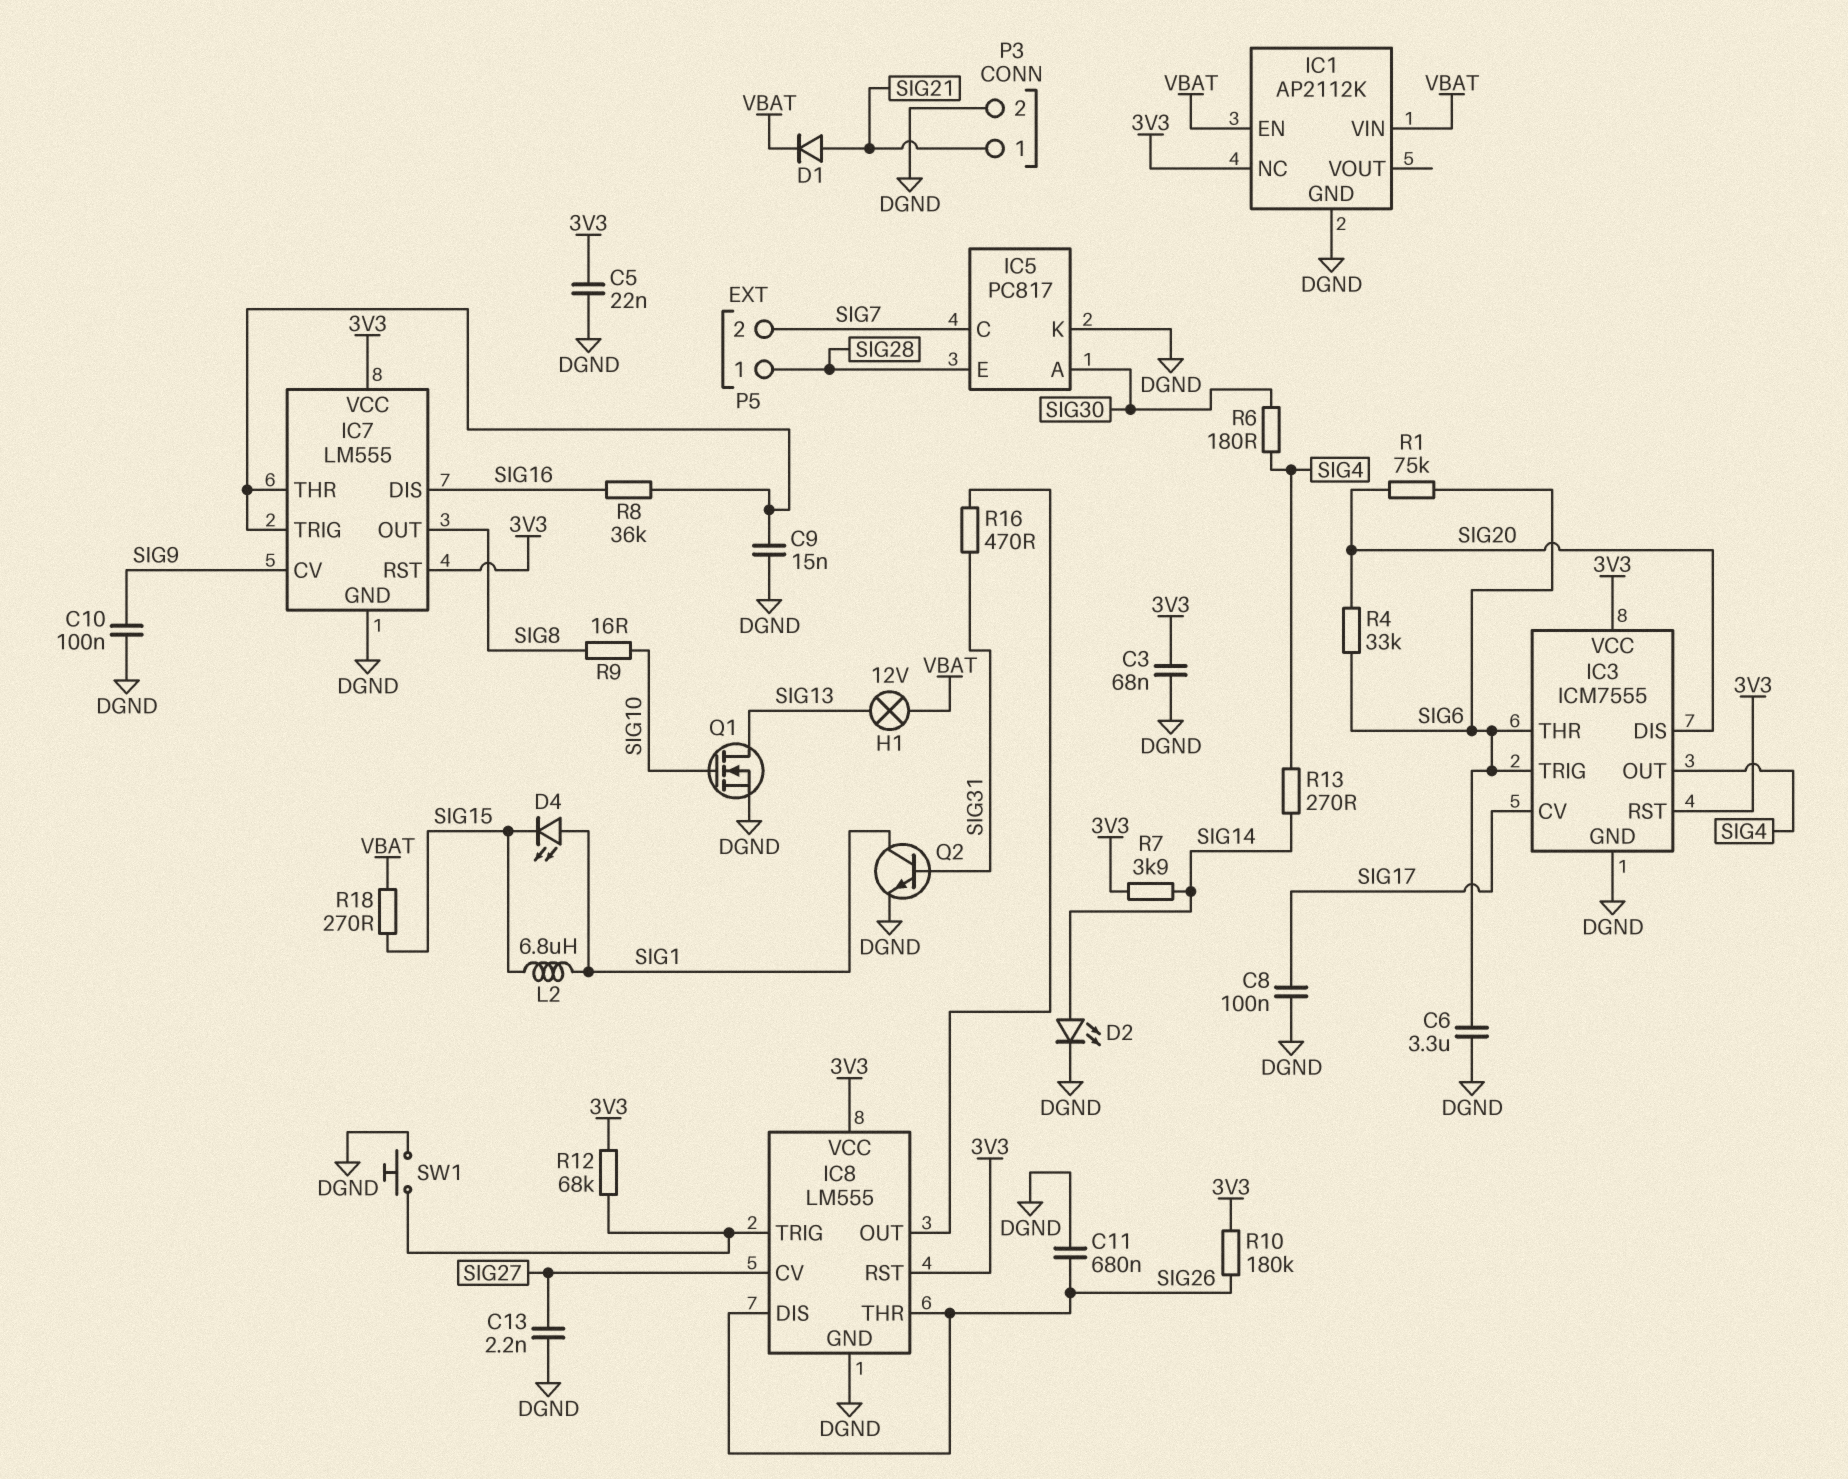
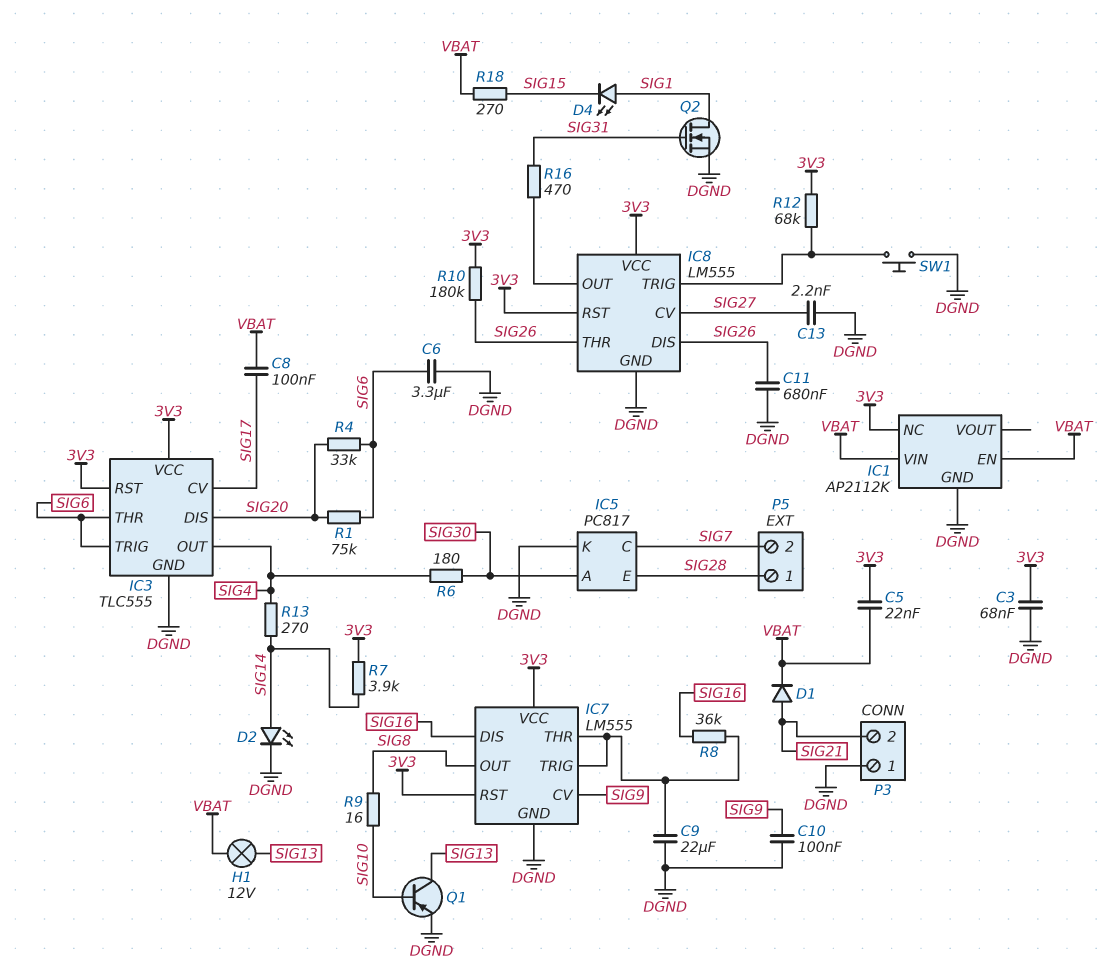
C5: 22nF (3V3, DGND) -> 22nF (3V3, VBAT)
C8: 100nF (DGND, SIG17) -> 100nF (SIG17, VBAT)
C9: 15nF (DGND, IC7/THR) -> 22uF (DGND, IC7/THR)
IC3: ICM7555 -> TLC555
L2: 6.8uH (SIG1, SIG15) -> none
P3 pin 1: SIG21 -> DGND
P3 pin 2: DGND -> SIG21
Q1: NMOS (G SIG10, D SIG13, S DGND) -> PNP (B SIG10, C SIG13, E DGND)
Q2: NPN (B SIG31, C SIG1, E DGND) -> NMOS (G SIG31, D SIG1, S DGND)

